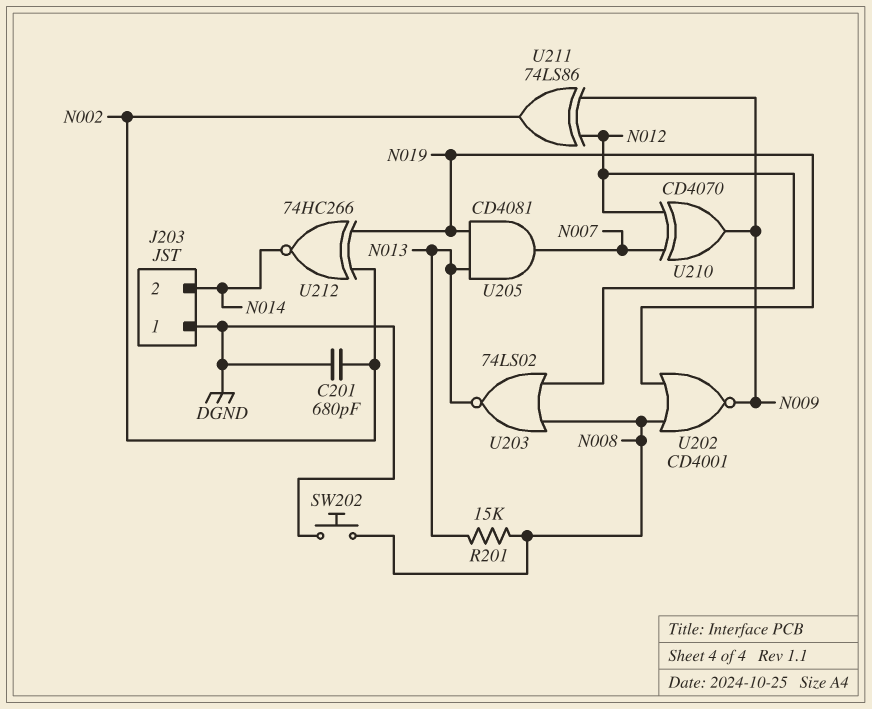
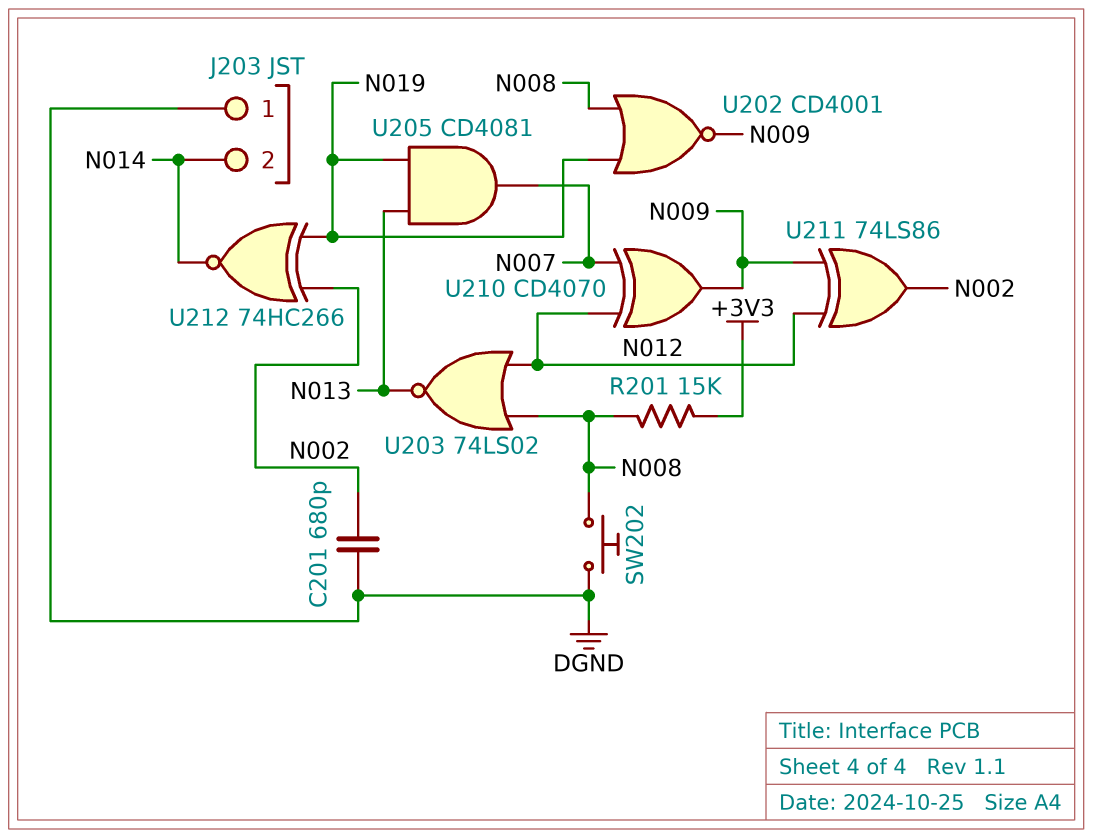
R201: 15k (N008, N013) -> 15k (+3V3, N008)

